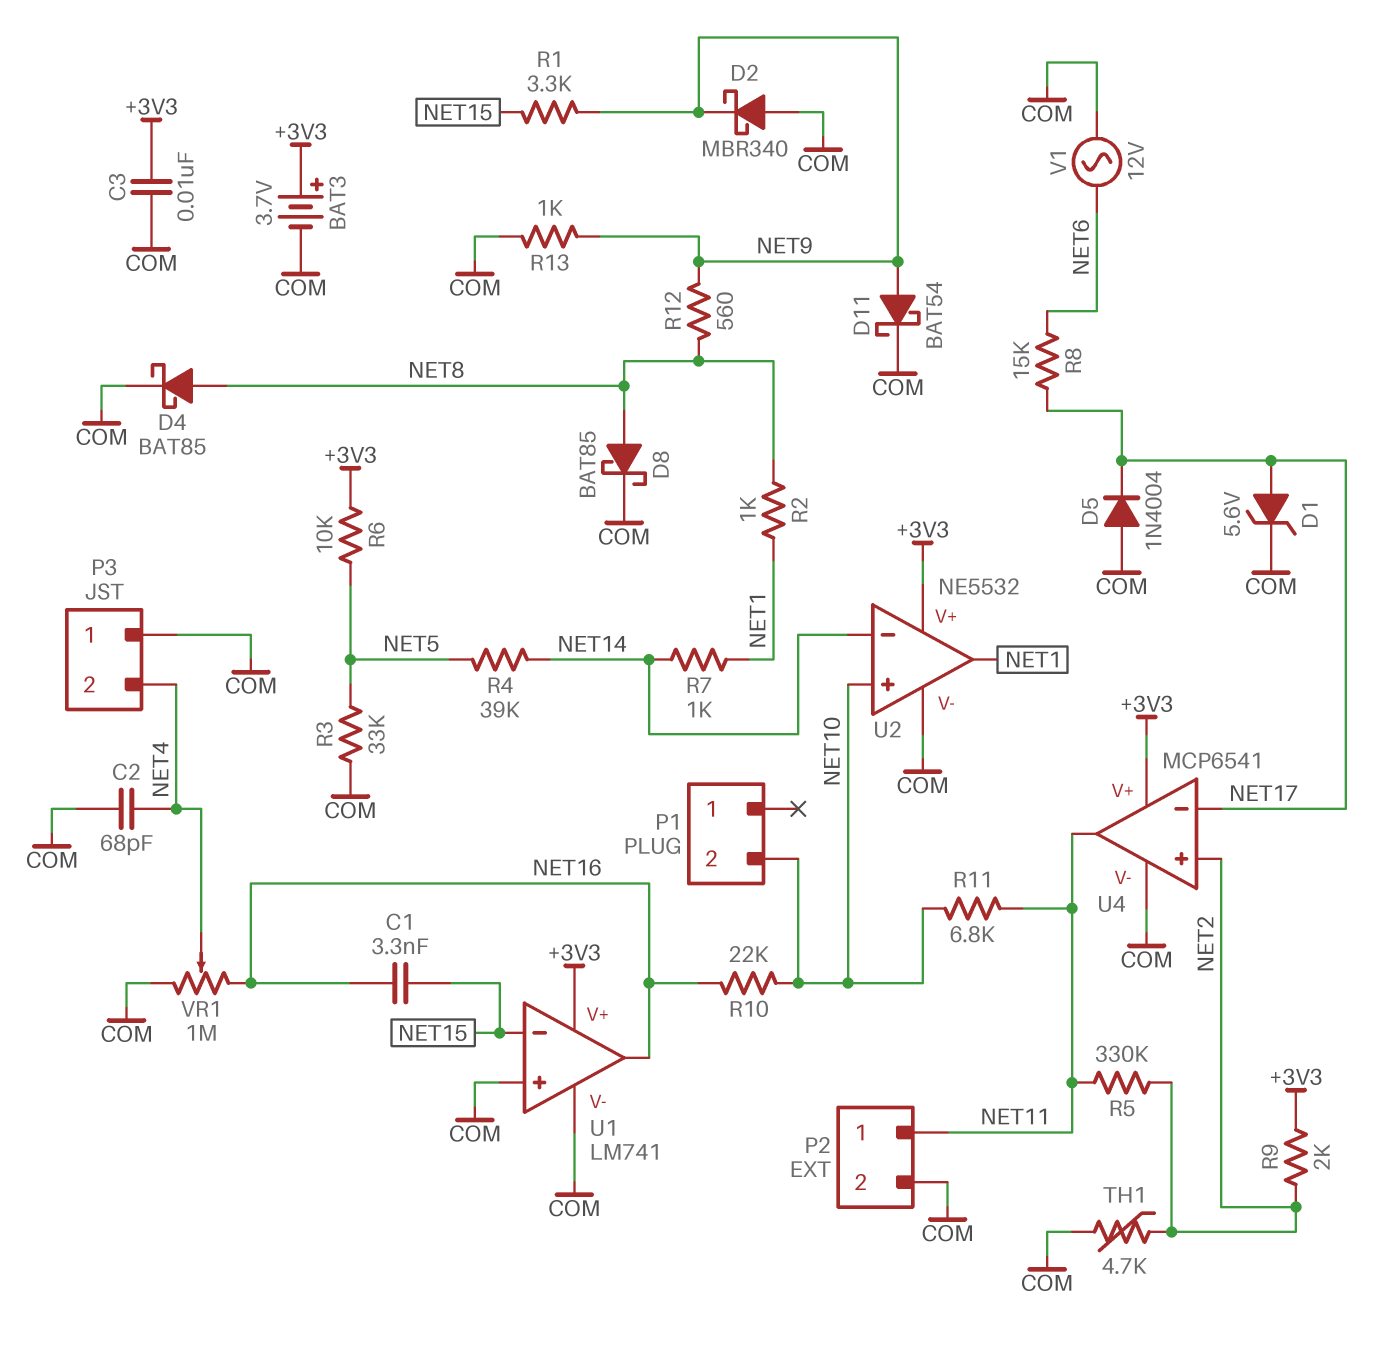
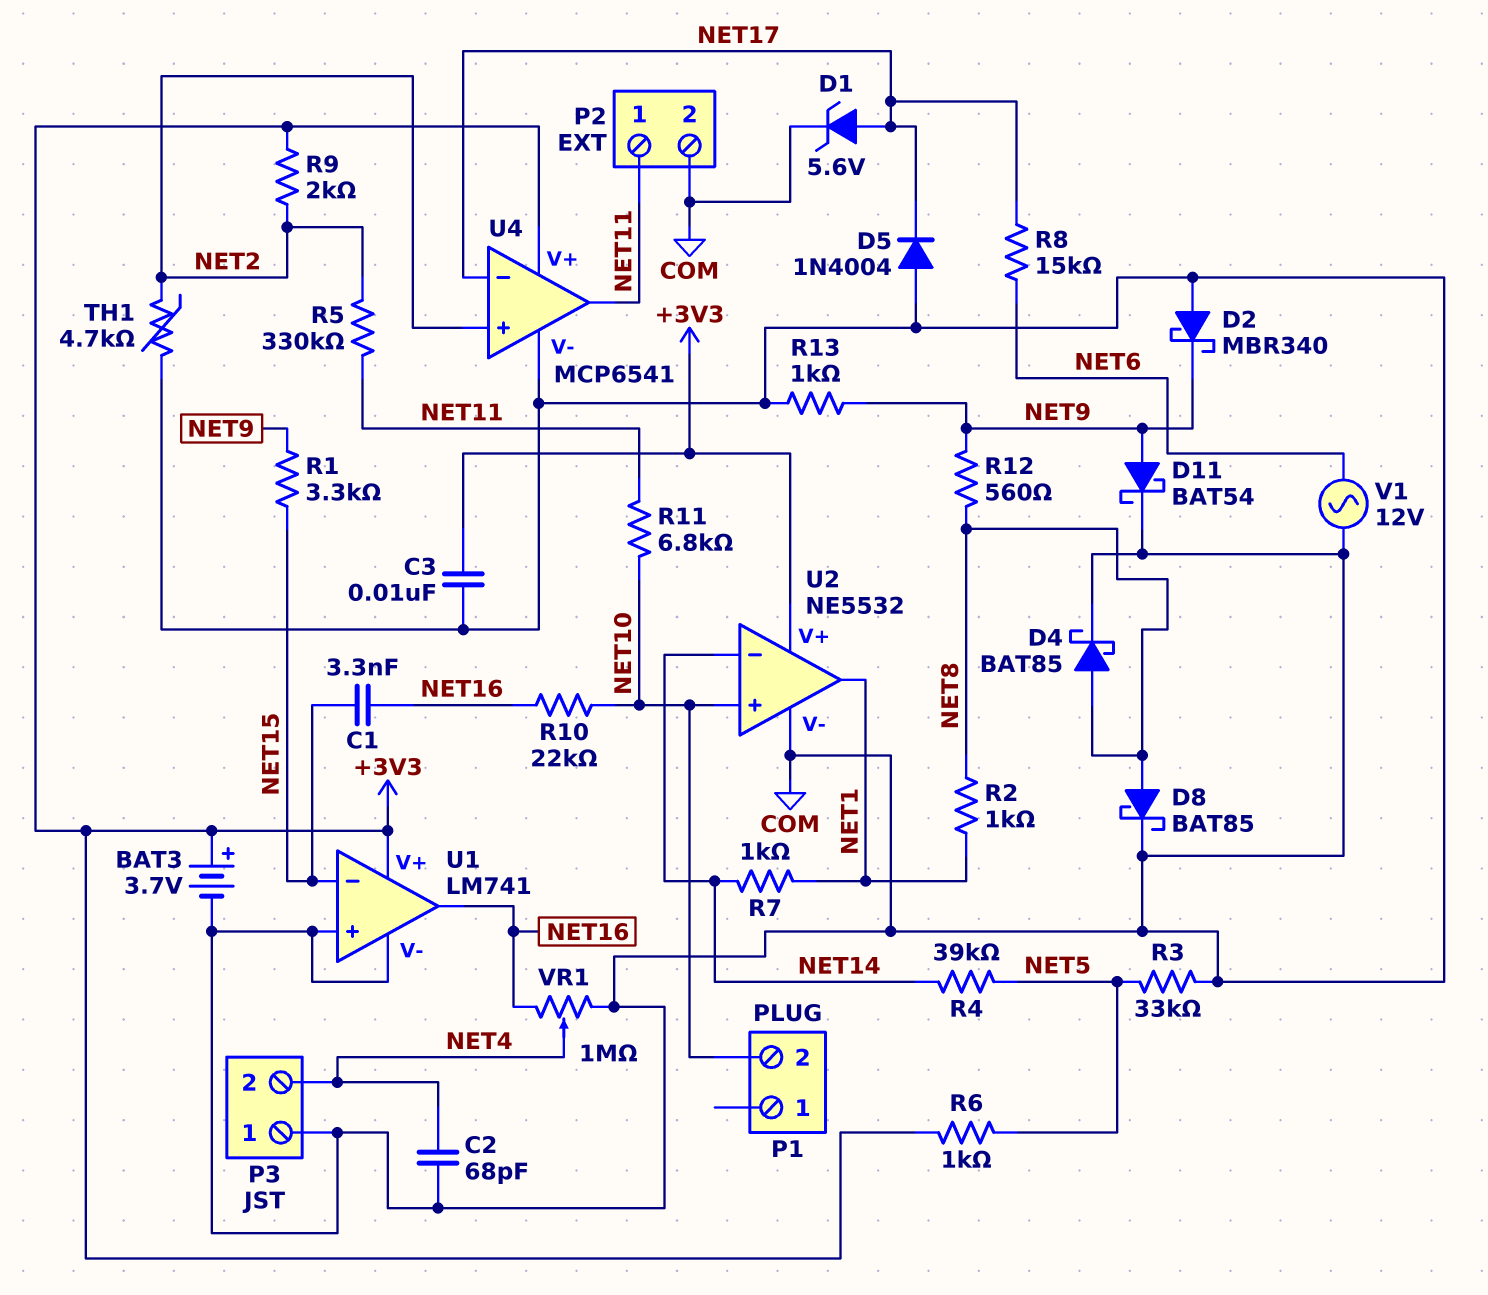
R6: 10k (+3V3, NET5) -> 1k (+3V3, NET5)

